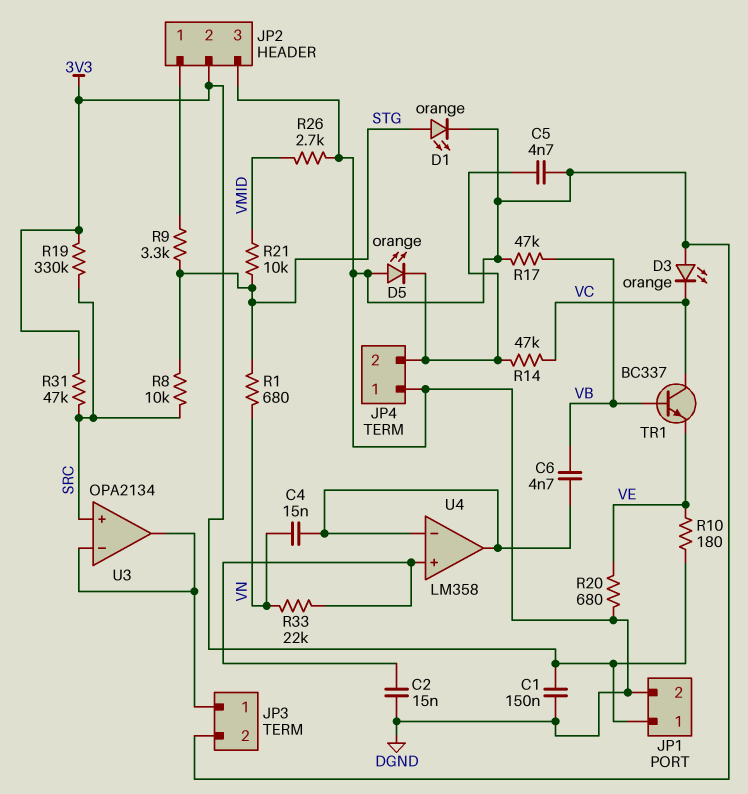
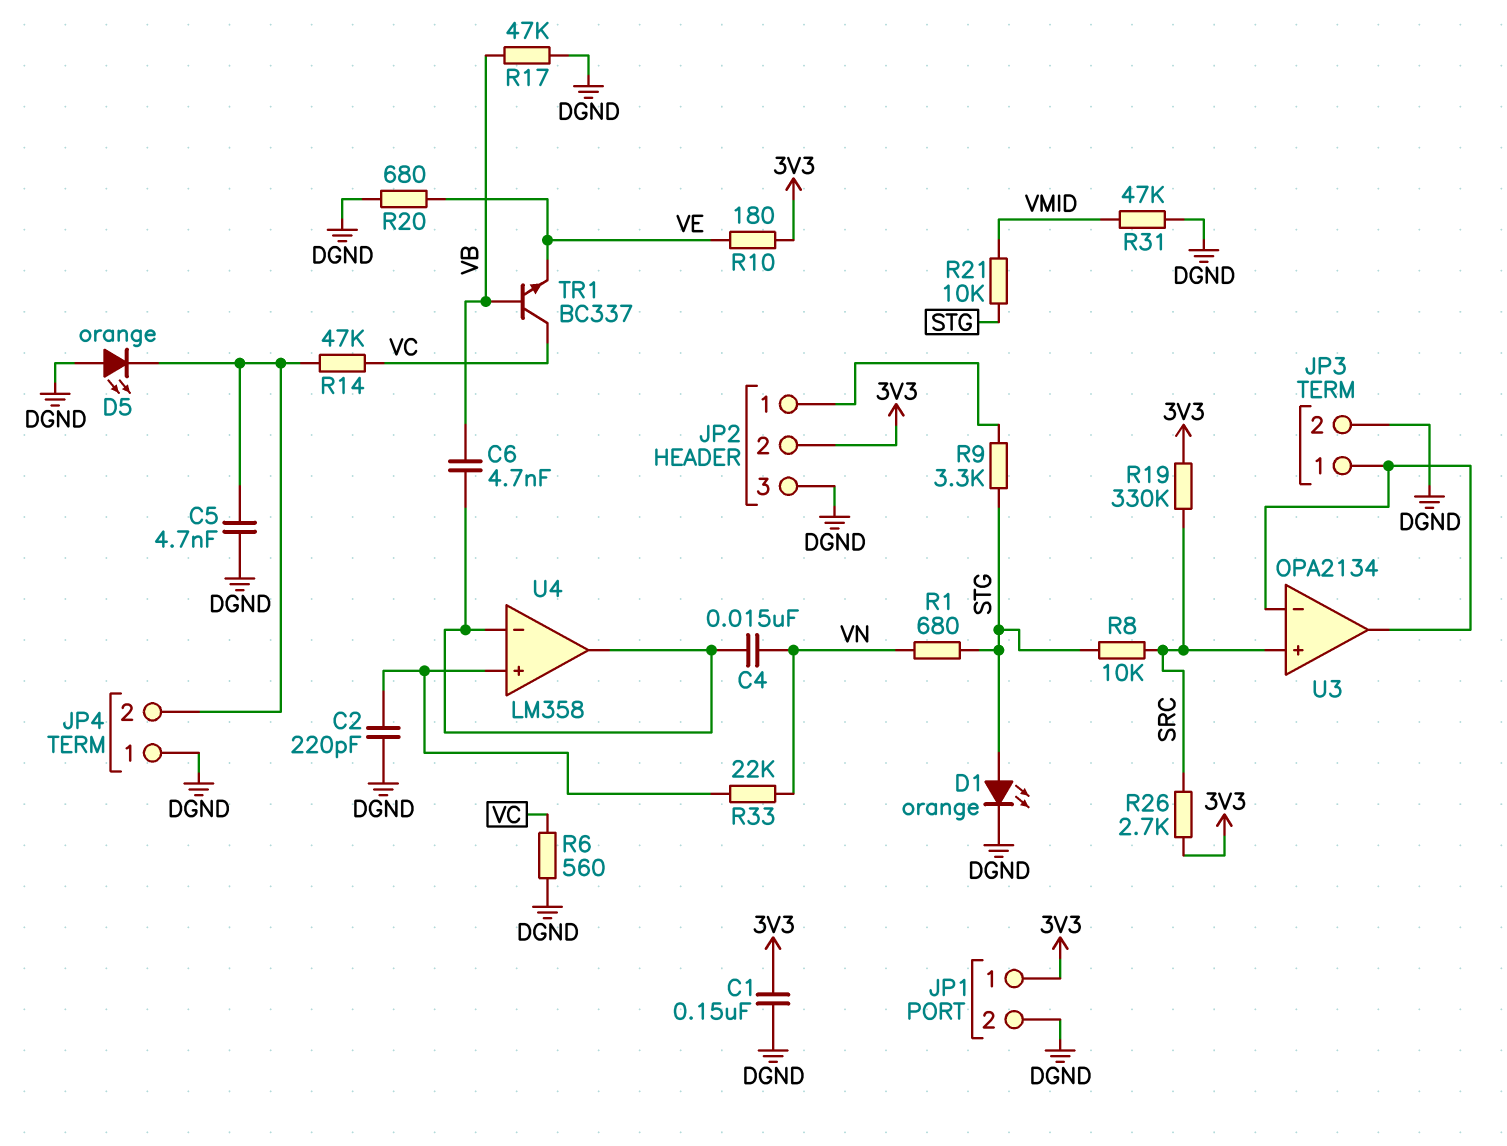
C2: 15nF (DGND, U4/in+) -> 220pF (DGND, U4/in+)
D3: LED orange (A DGND, K VC) -> none
R6: none -> 560 (DGND, VC)
R26: 2.7k (DGND, VMID) -> 2.7k (3V3, SRC)
R31: 47k (3V3, SRC) -> 47k (DGND, VMID)

